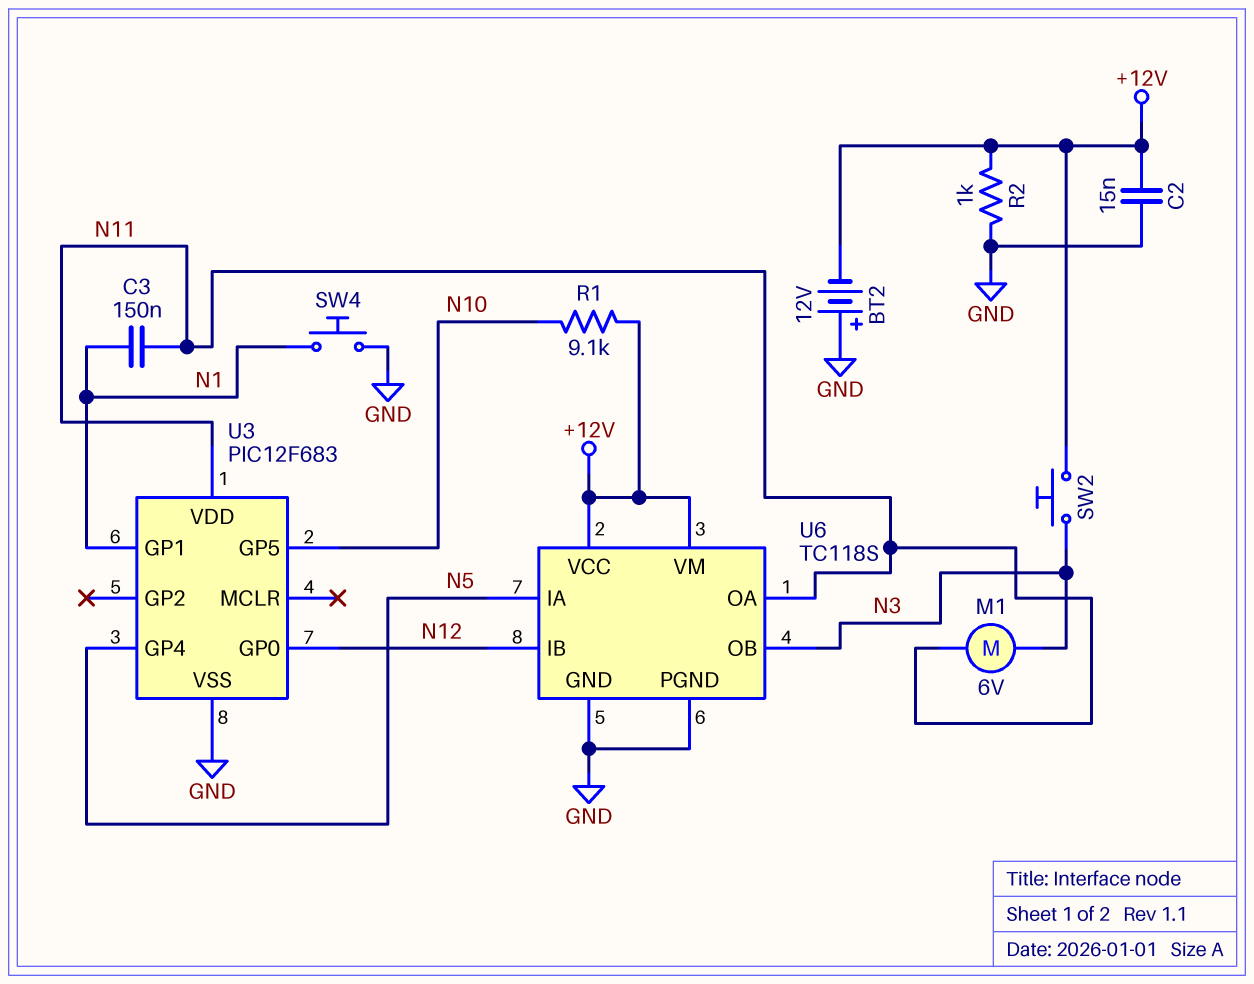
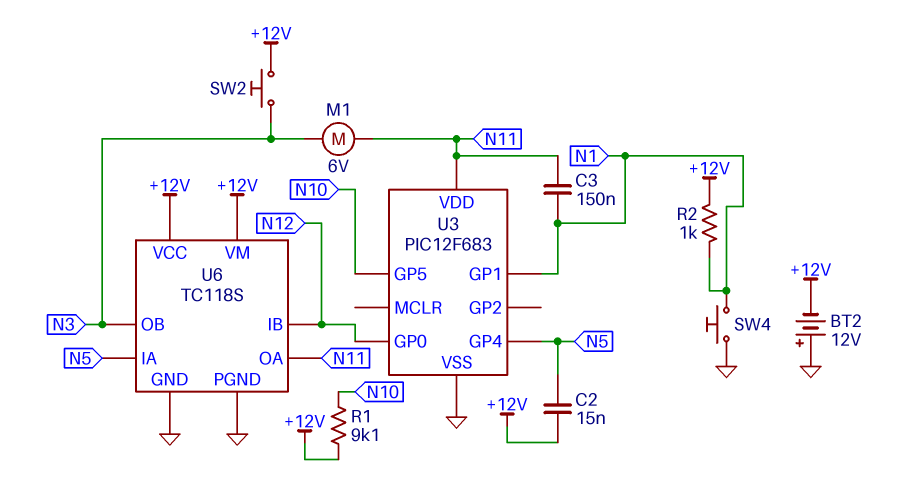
C2: 15nF (+12V, GND) -> 15nF (+12V, N5)
R2: 1k (+12V, GND) -> 1k (+12V, N1)

